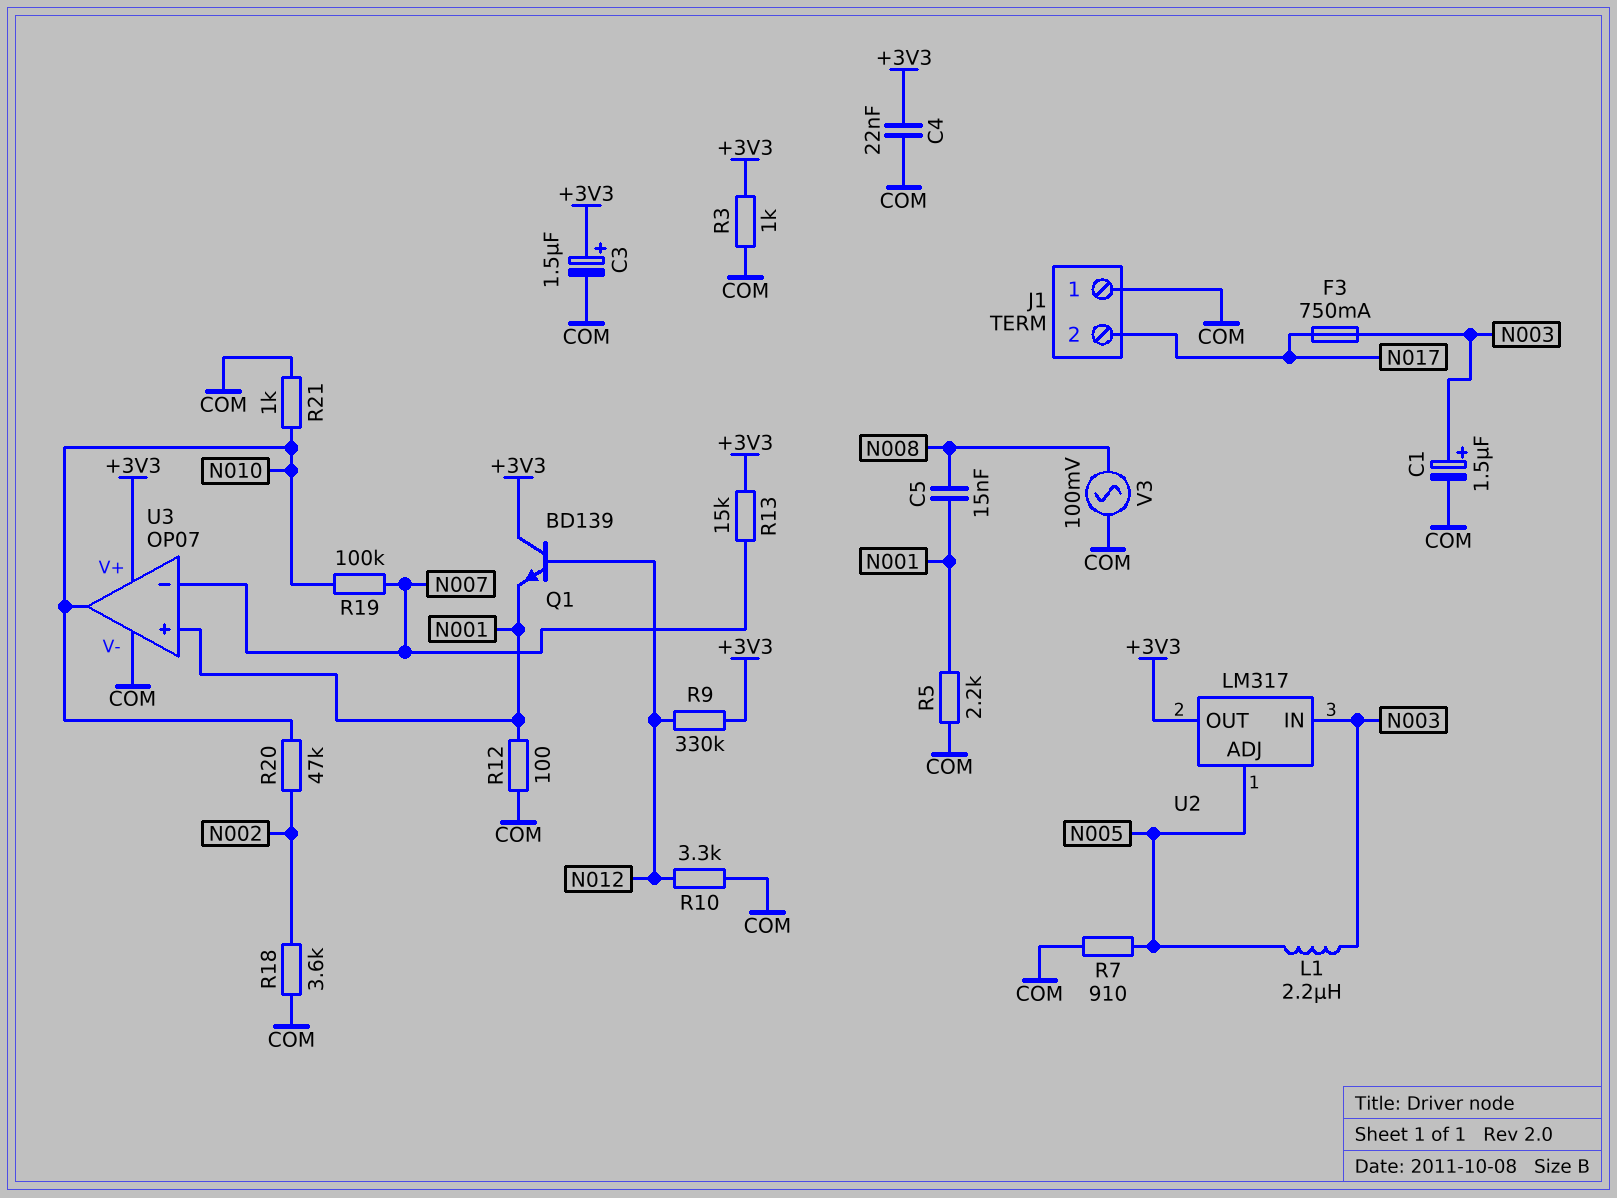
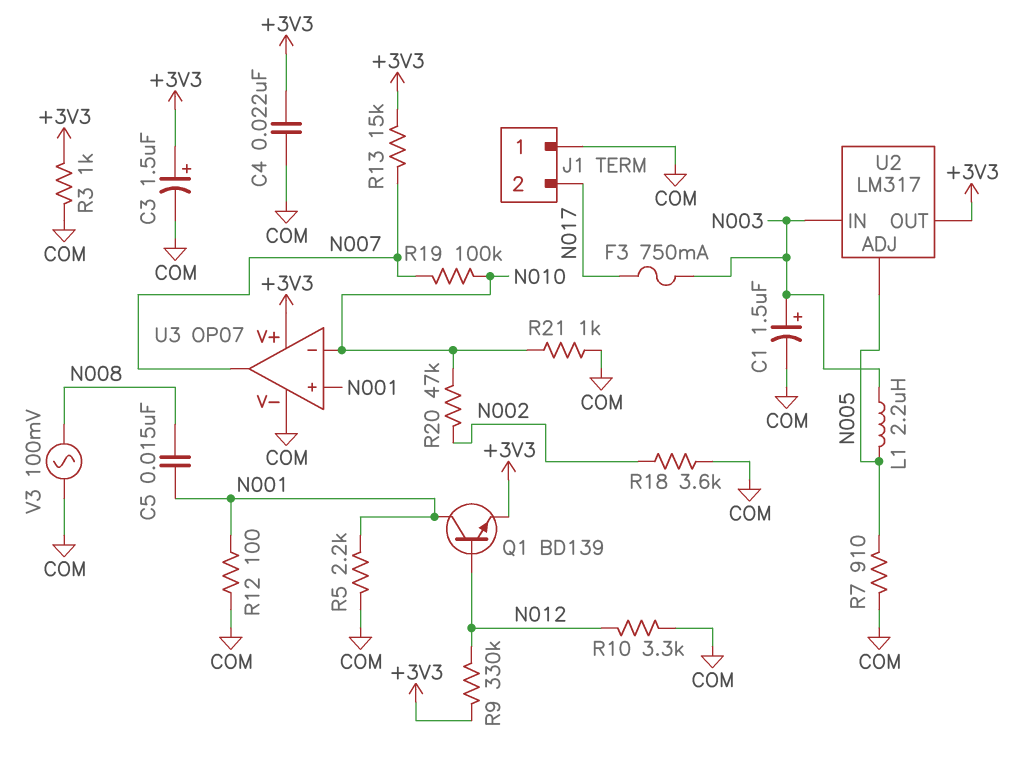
Q1: NPN BD139 (B N012, C +3V3, E N001) -> NPN BD139 (B N012, C N001, E +3V3)
U3 pin in-: N007 -> N010
U3 pin out: N010 -> N007

